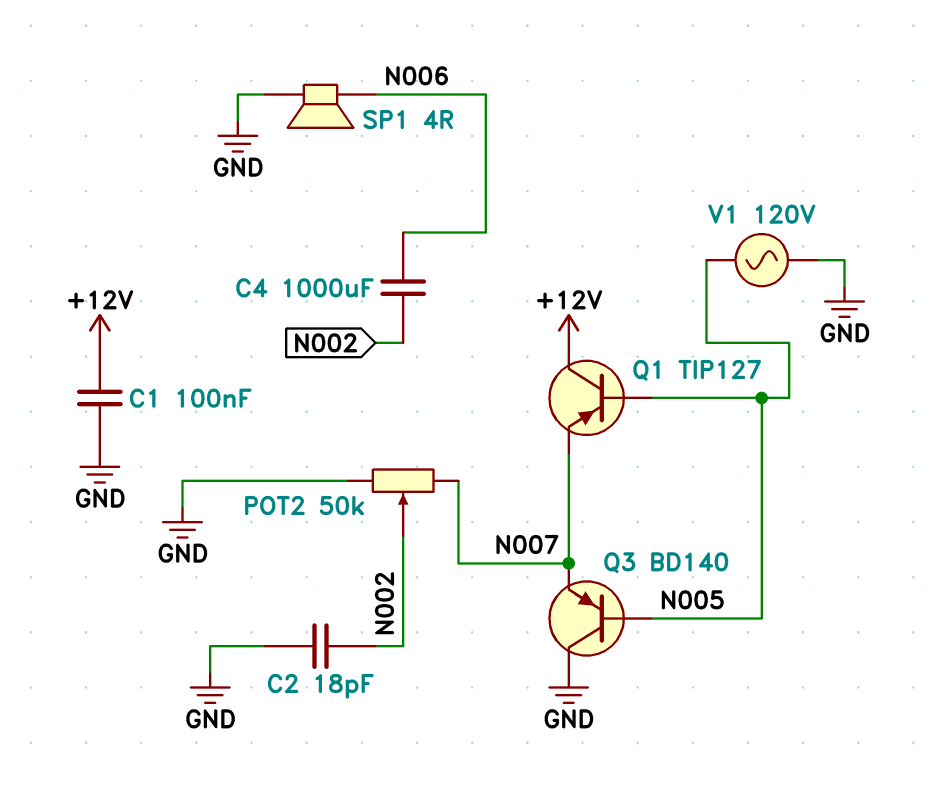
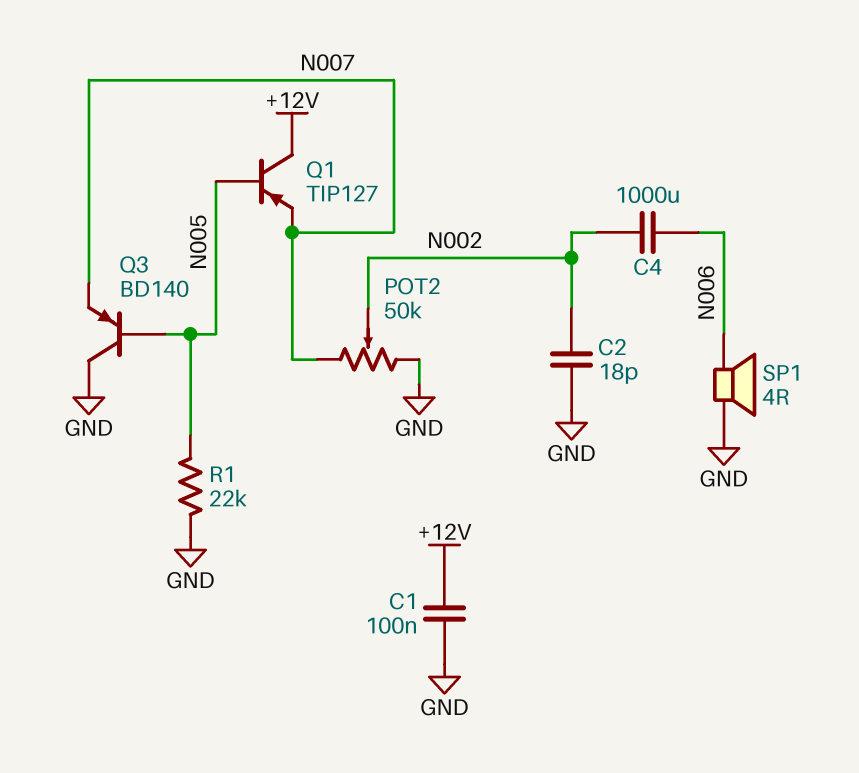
R1: none -> 22k (GND, N005)
V1: AC 120V (GND, N005) -> none

